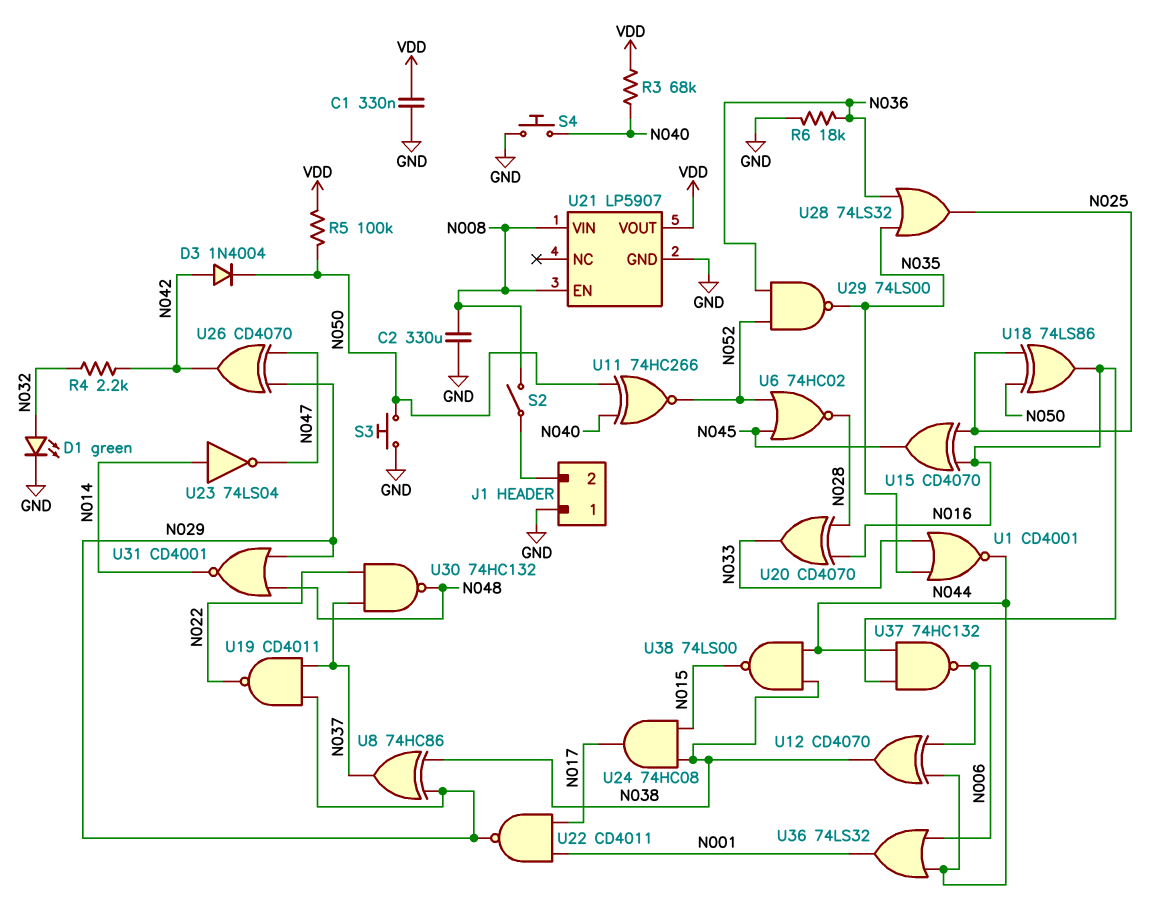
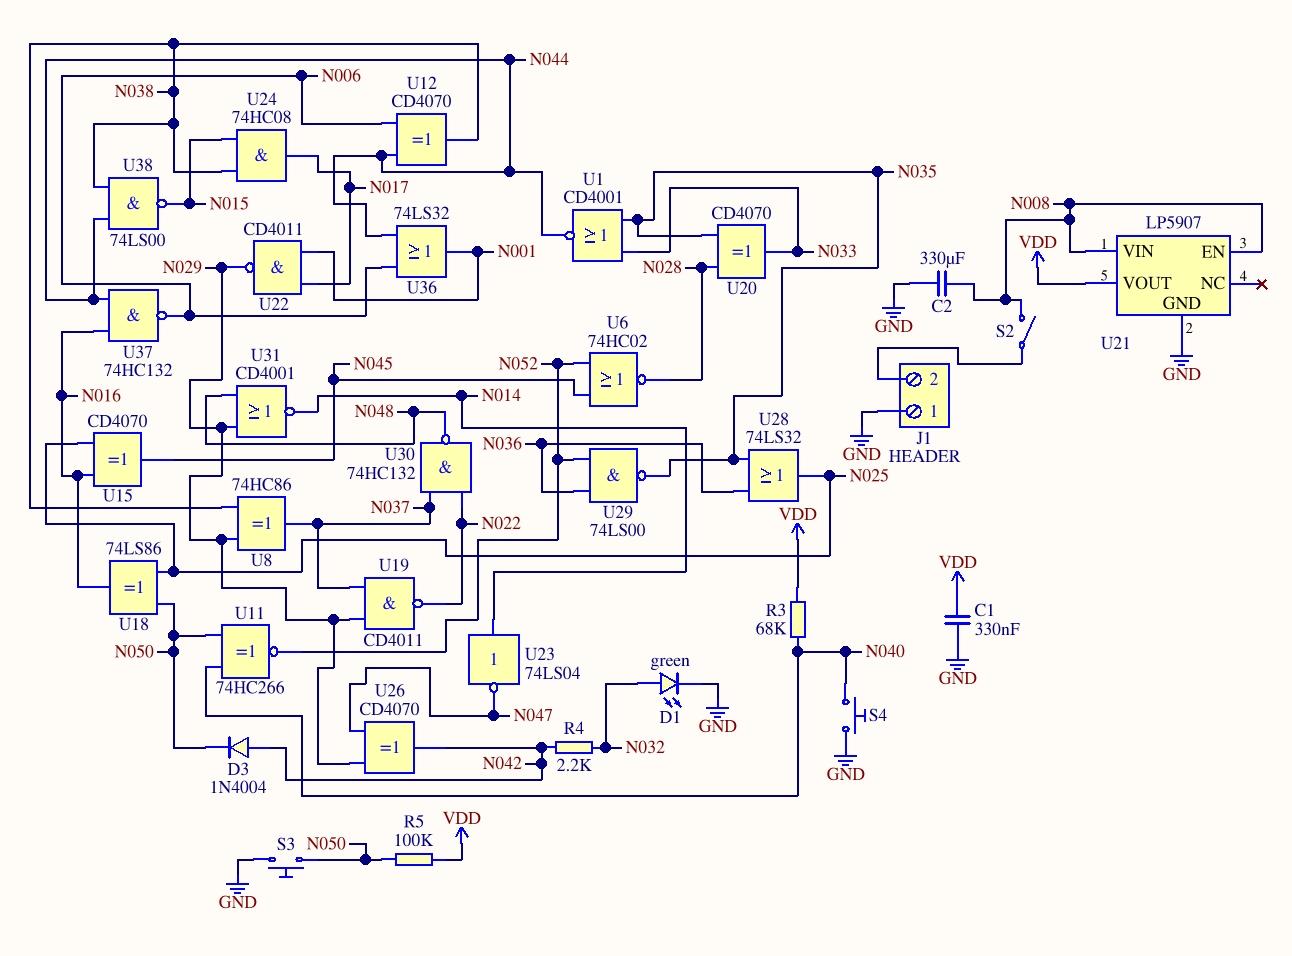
R6: 18k (GND, N036) -> none
U20: XOR CD4070 (in N016, in N028, out N033) -> XOR CD4070 (in N028, in N035, out N033)

